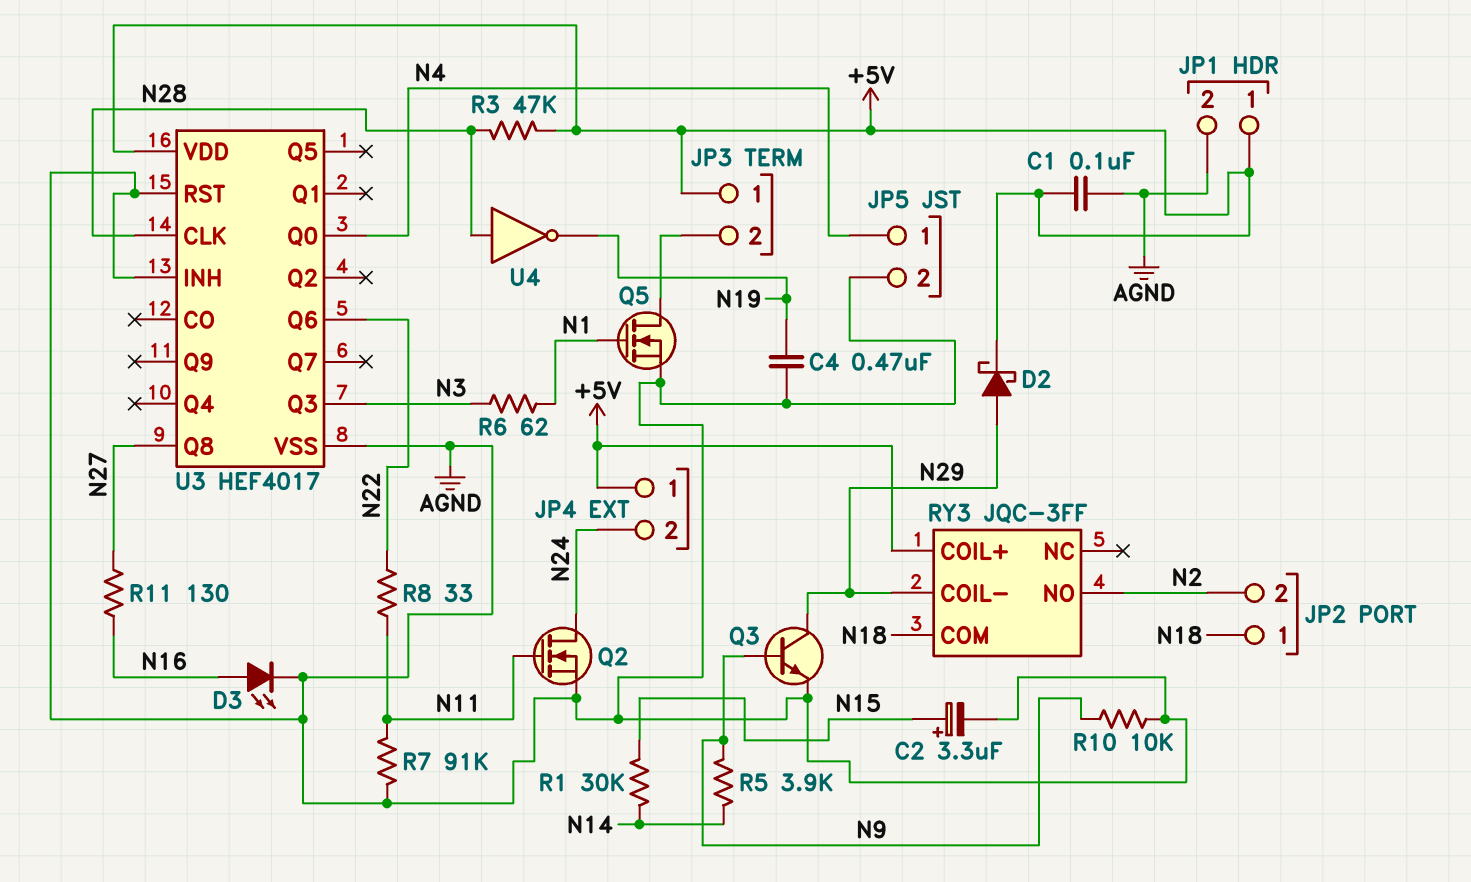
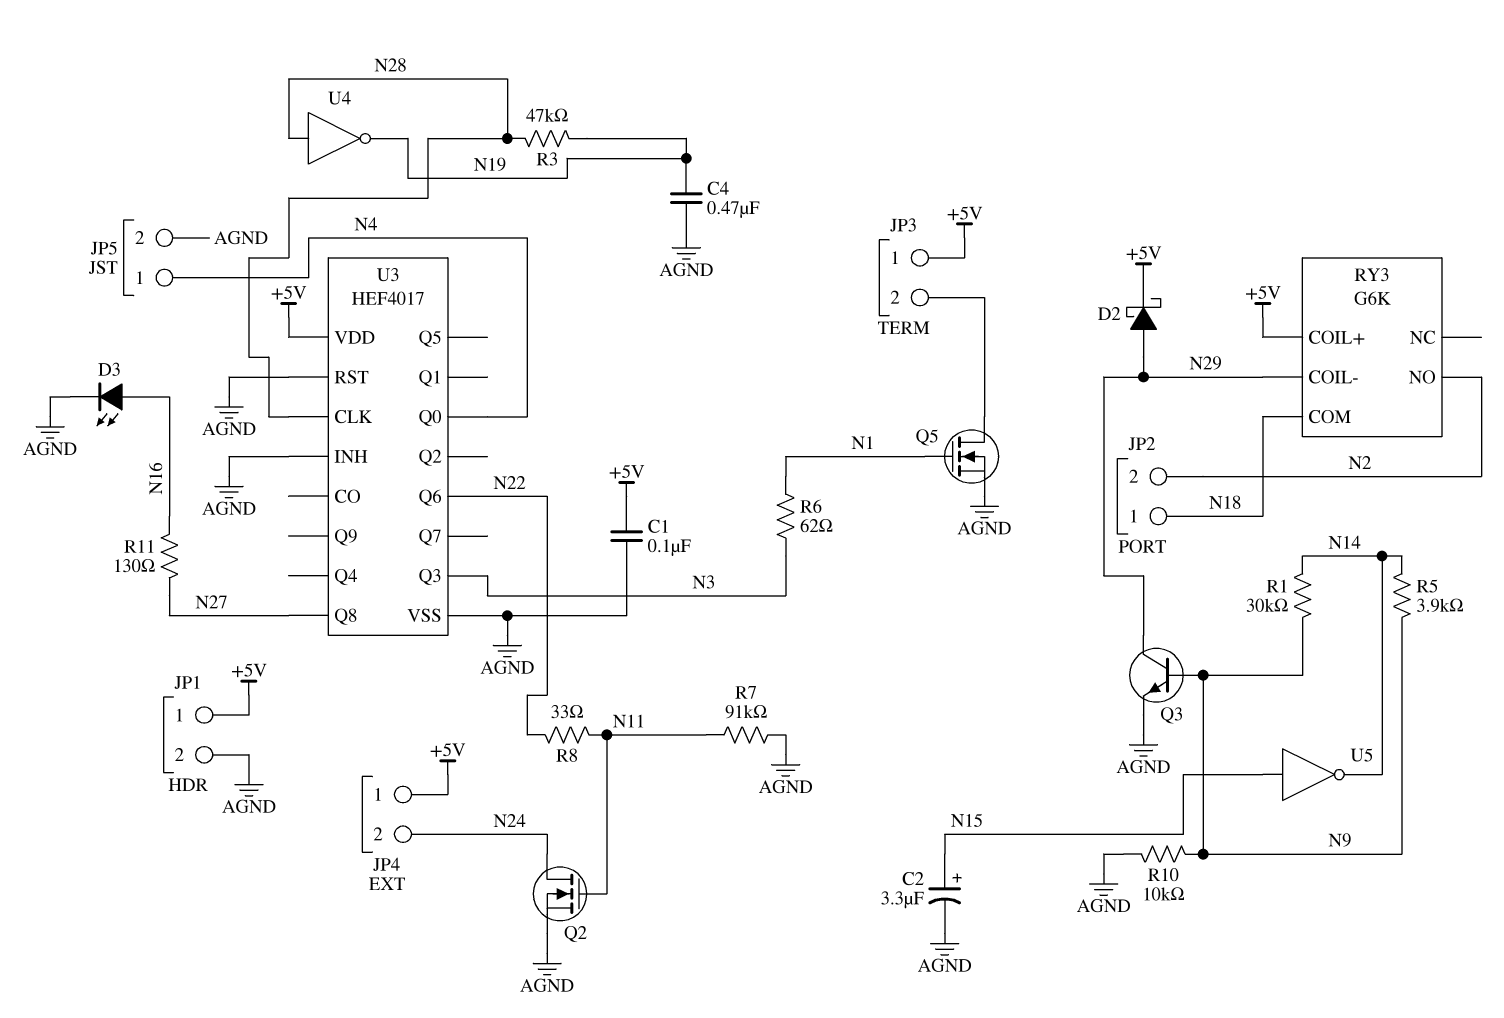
R1: 30k (N14, N15) -> 30k (N9, N14)
R3: 47k (+5V, N28) -> 47k (N19, N28)
RY3: JQC-3FF -> G6K
U5: none -> NOT (in N15, out N14)

